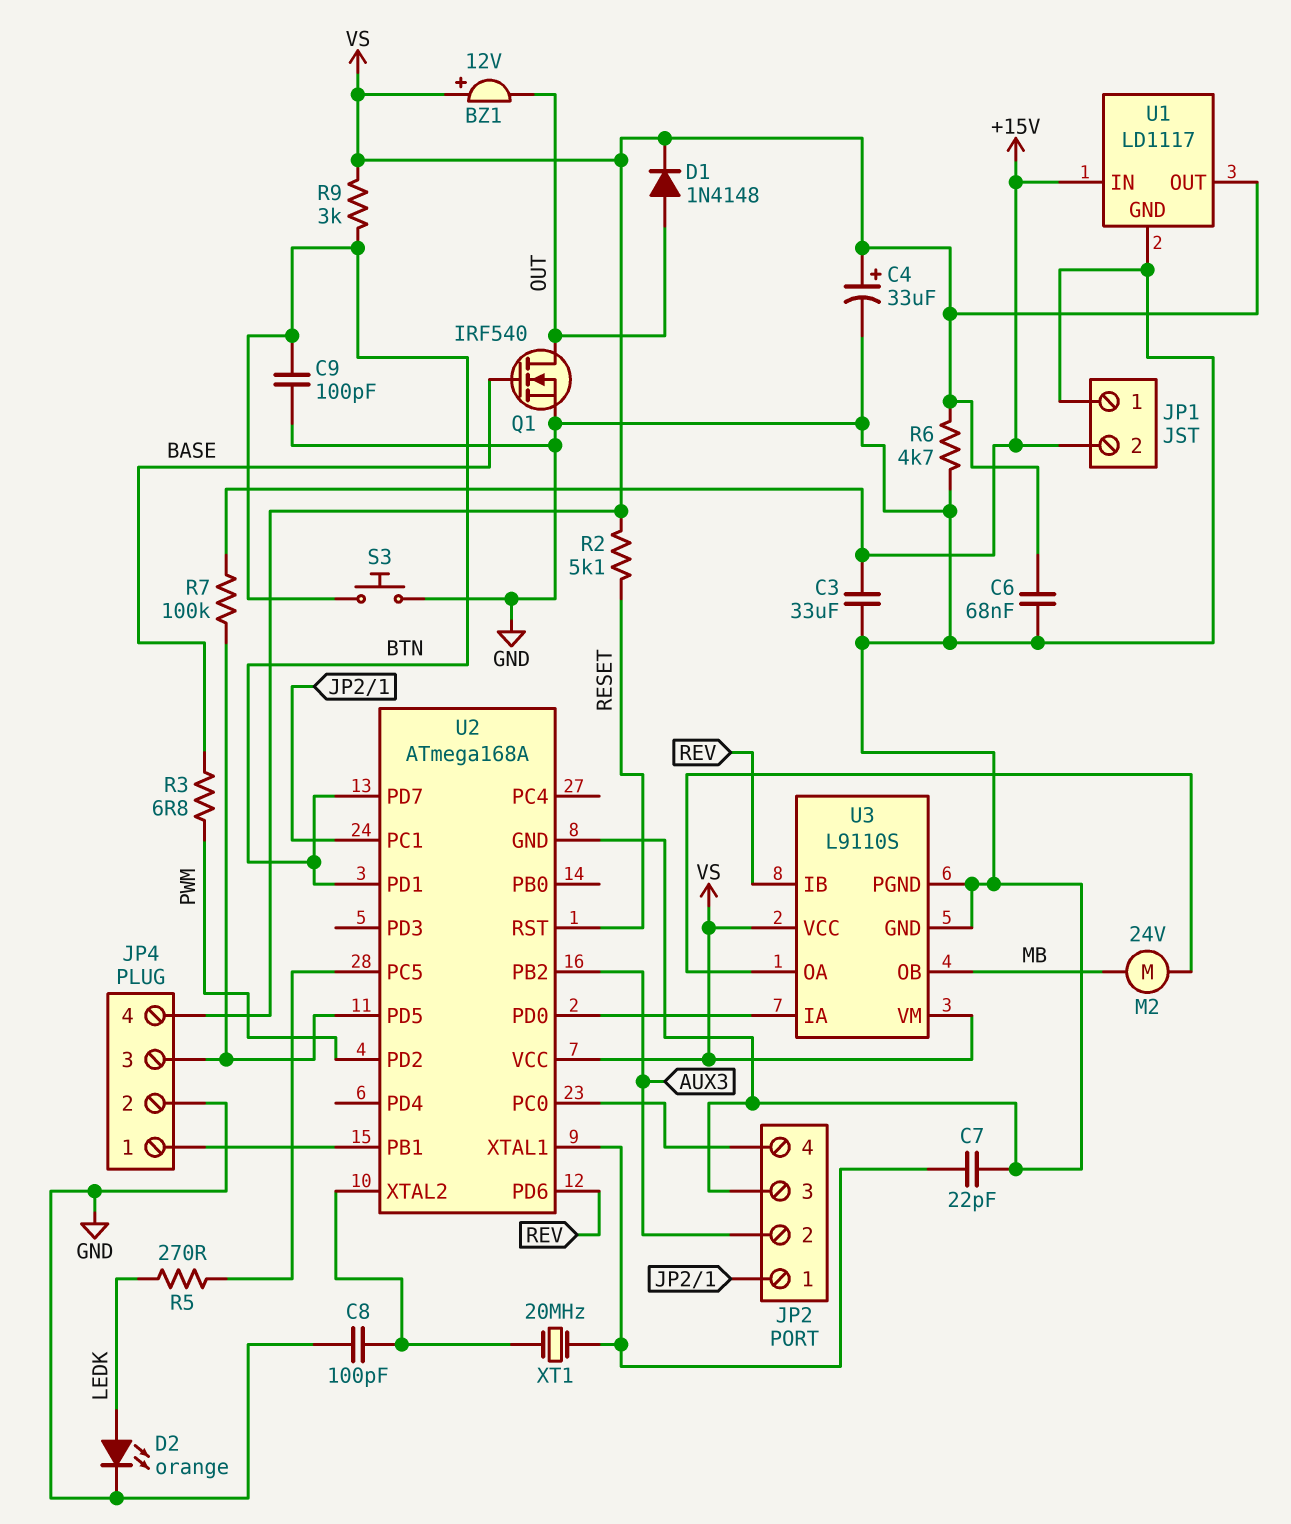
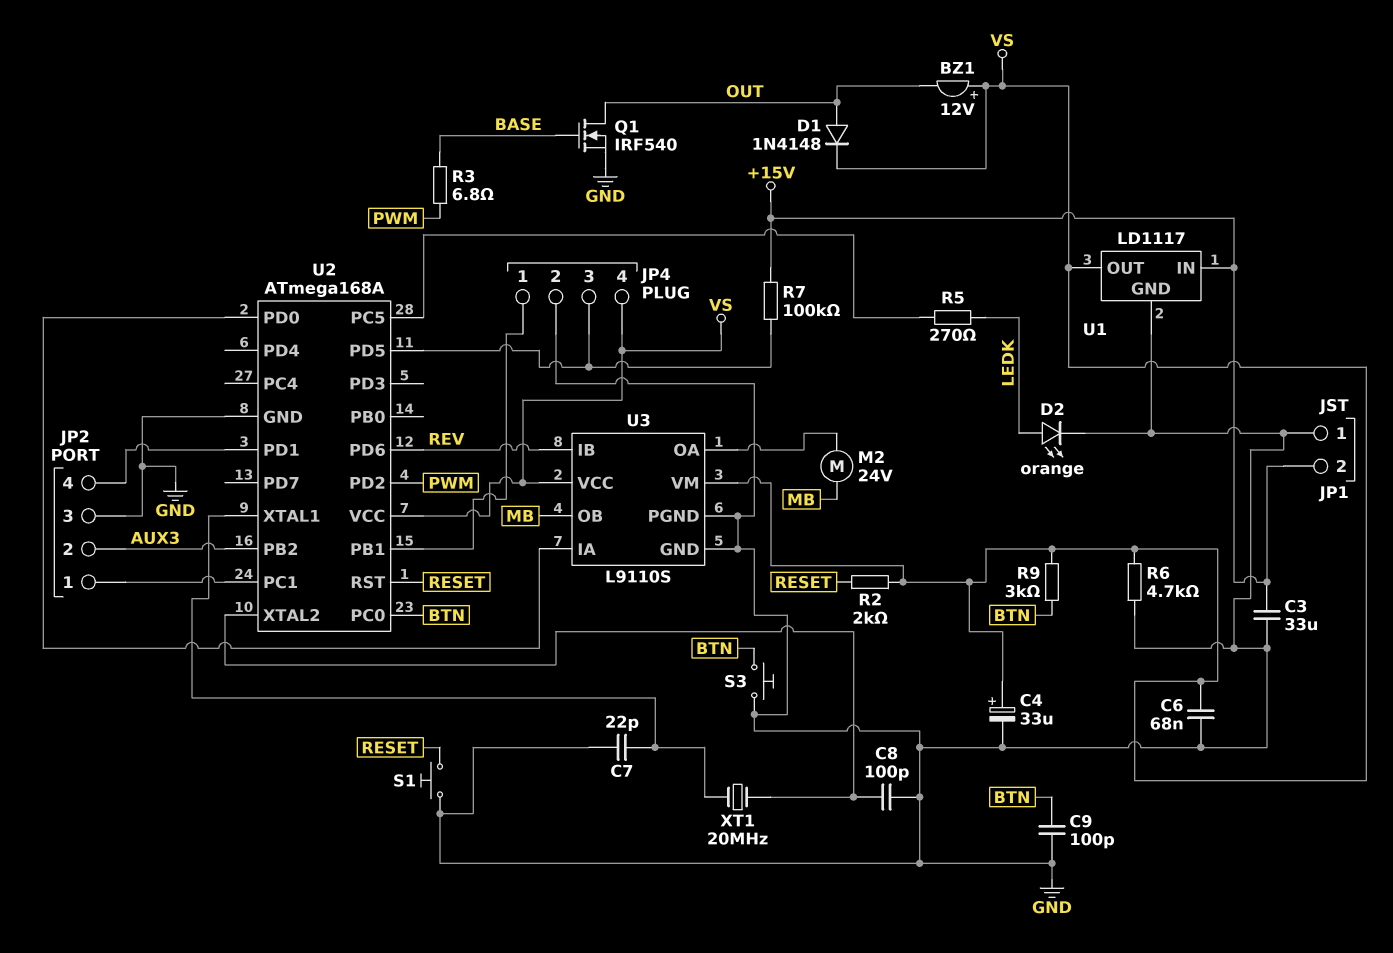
R2: 5.1k (RESET, VS) -> 2k (RESET, VS)
S1: none -> button (GND, RESET)
U2 pin PC0: JP2/4 -> BTN
U2 pin PD1: BTN -> JP2/4
U2 pin PD7: BTN -> none

